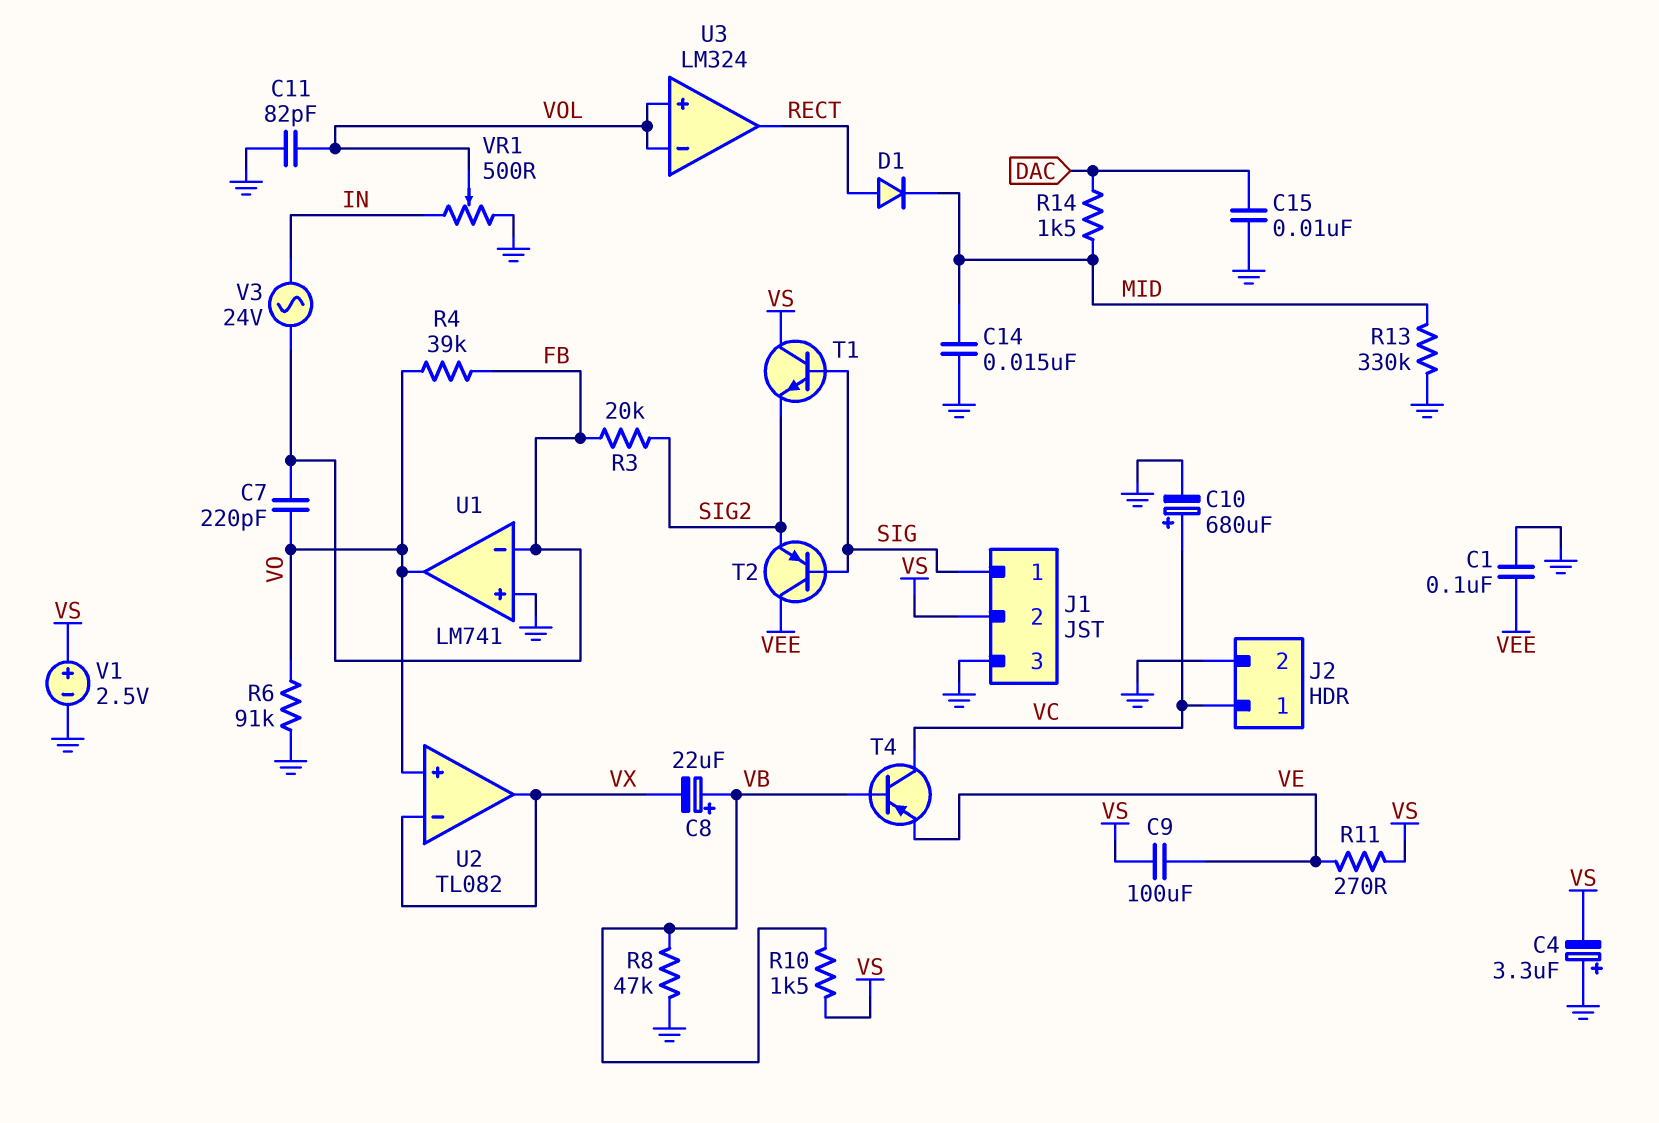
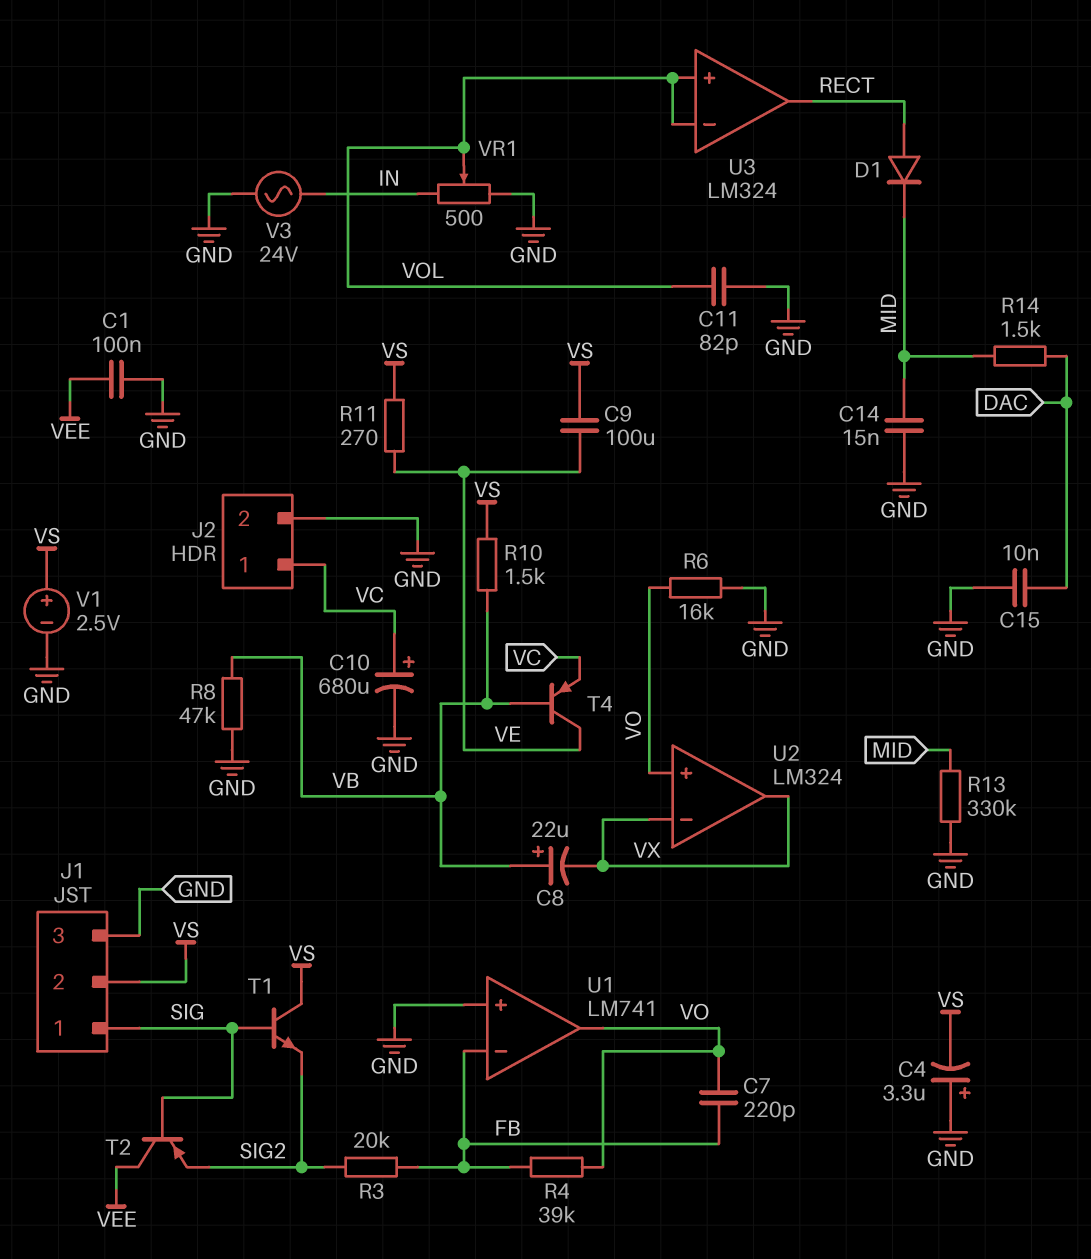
R6: 91k (GND, VO) -> 16k (GND, VO)
T4: PNP (B VB, C VC, E VE) -> PNP (B VB, C VE, E VC)
U2: TL082 -> LM324
V3: AC 24V (FB, IN) -> AC 24V (GND, IN)

